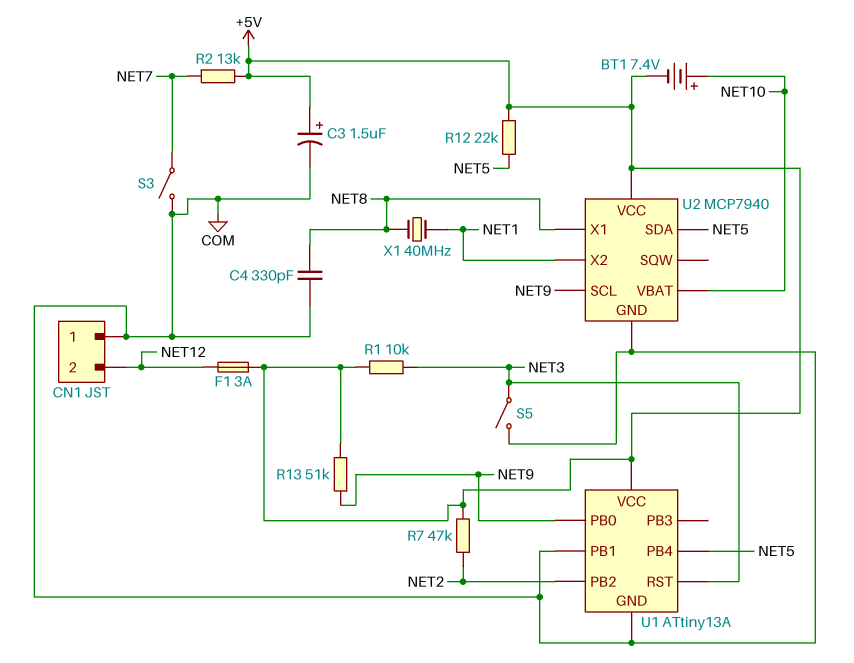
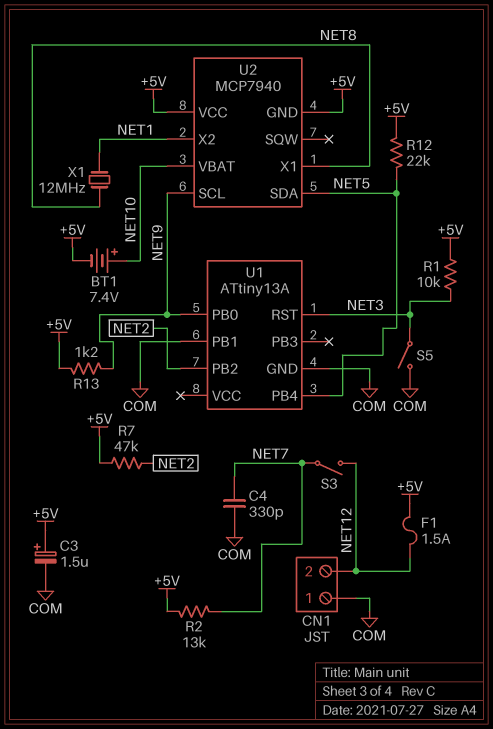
C4: 330pF (COM, NET8) -> 330pF (COM, NET7)
F1: 3A (+5V, NET12) -> 1.5A (+5V, NET12)
R13: 51k (+5V, NET9) -> 1.2k (+5V, NET9)
S3: switch (COM, NET7) -> switch (NET7, NET12)
U1 pin VCC: +5V -> none
U2 pin GND: COM -> +5V
X1: 40MHz (NET1, NET8) -> 12MHz (NET1, NET8)

